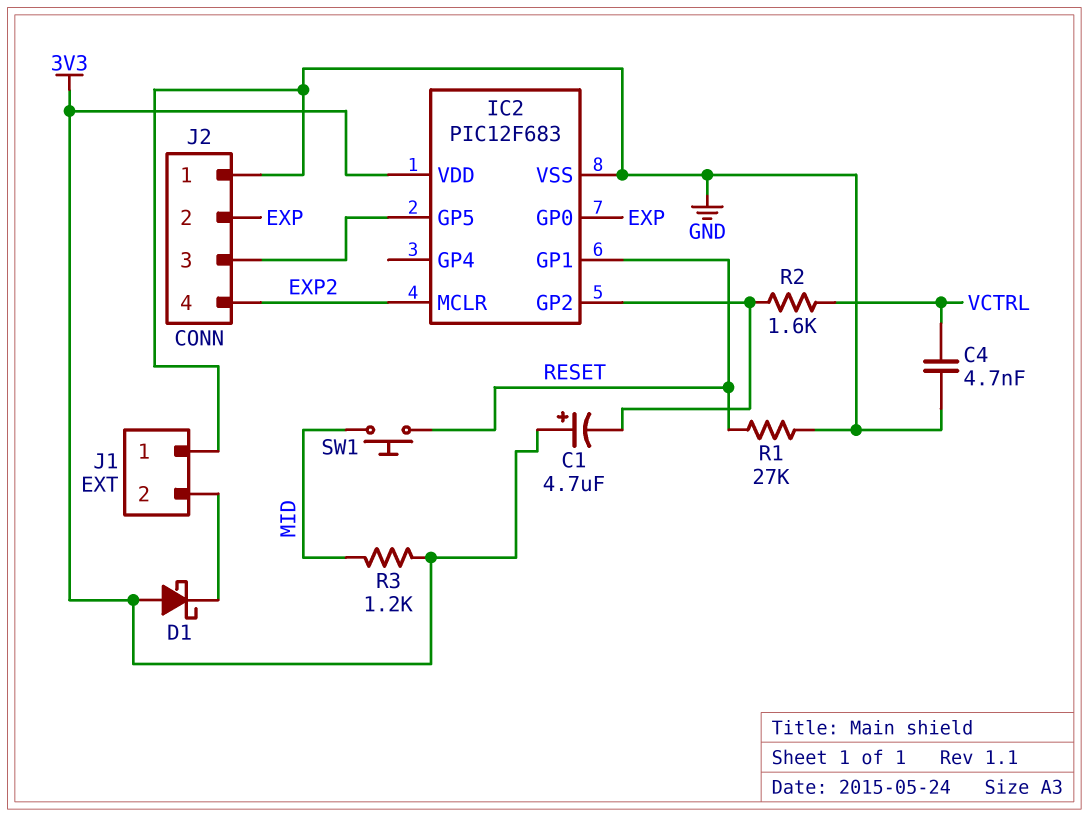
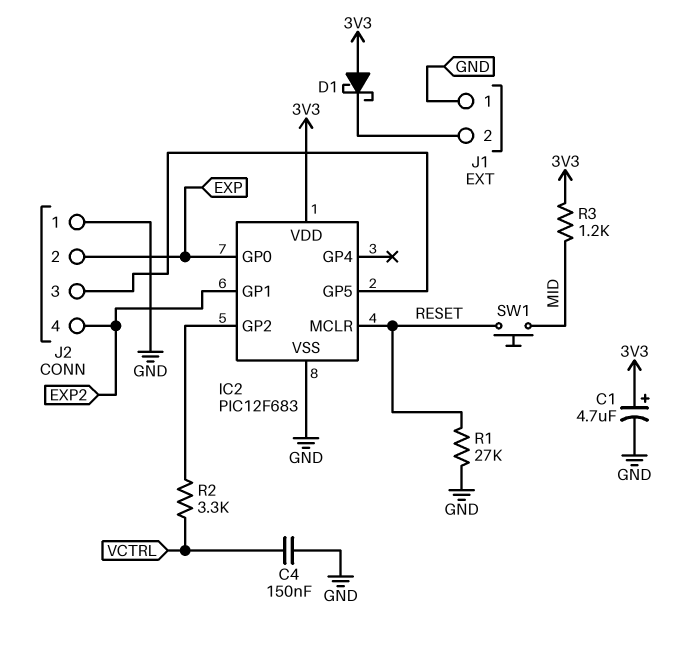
C1: 4.7uF (plus 3V3, minus IC2/GP2) -> 4.7uF (plus 3V3, minus GND)
C4: 4.7nF (GND, VCTRL) -> 150nF (GND, VCTRL)
IC2 pin GP1: RESET -> EXP2
IC2 pin MCLR: EXP2 -> RESET
R2: 1.6k (IC2/GP2, VCTRL) -> 3.3k (IC2/GP2, VCTRL)

